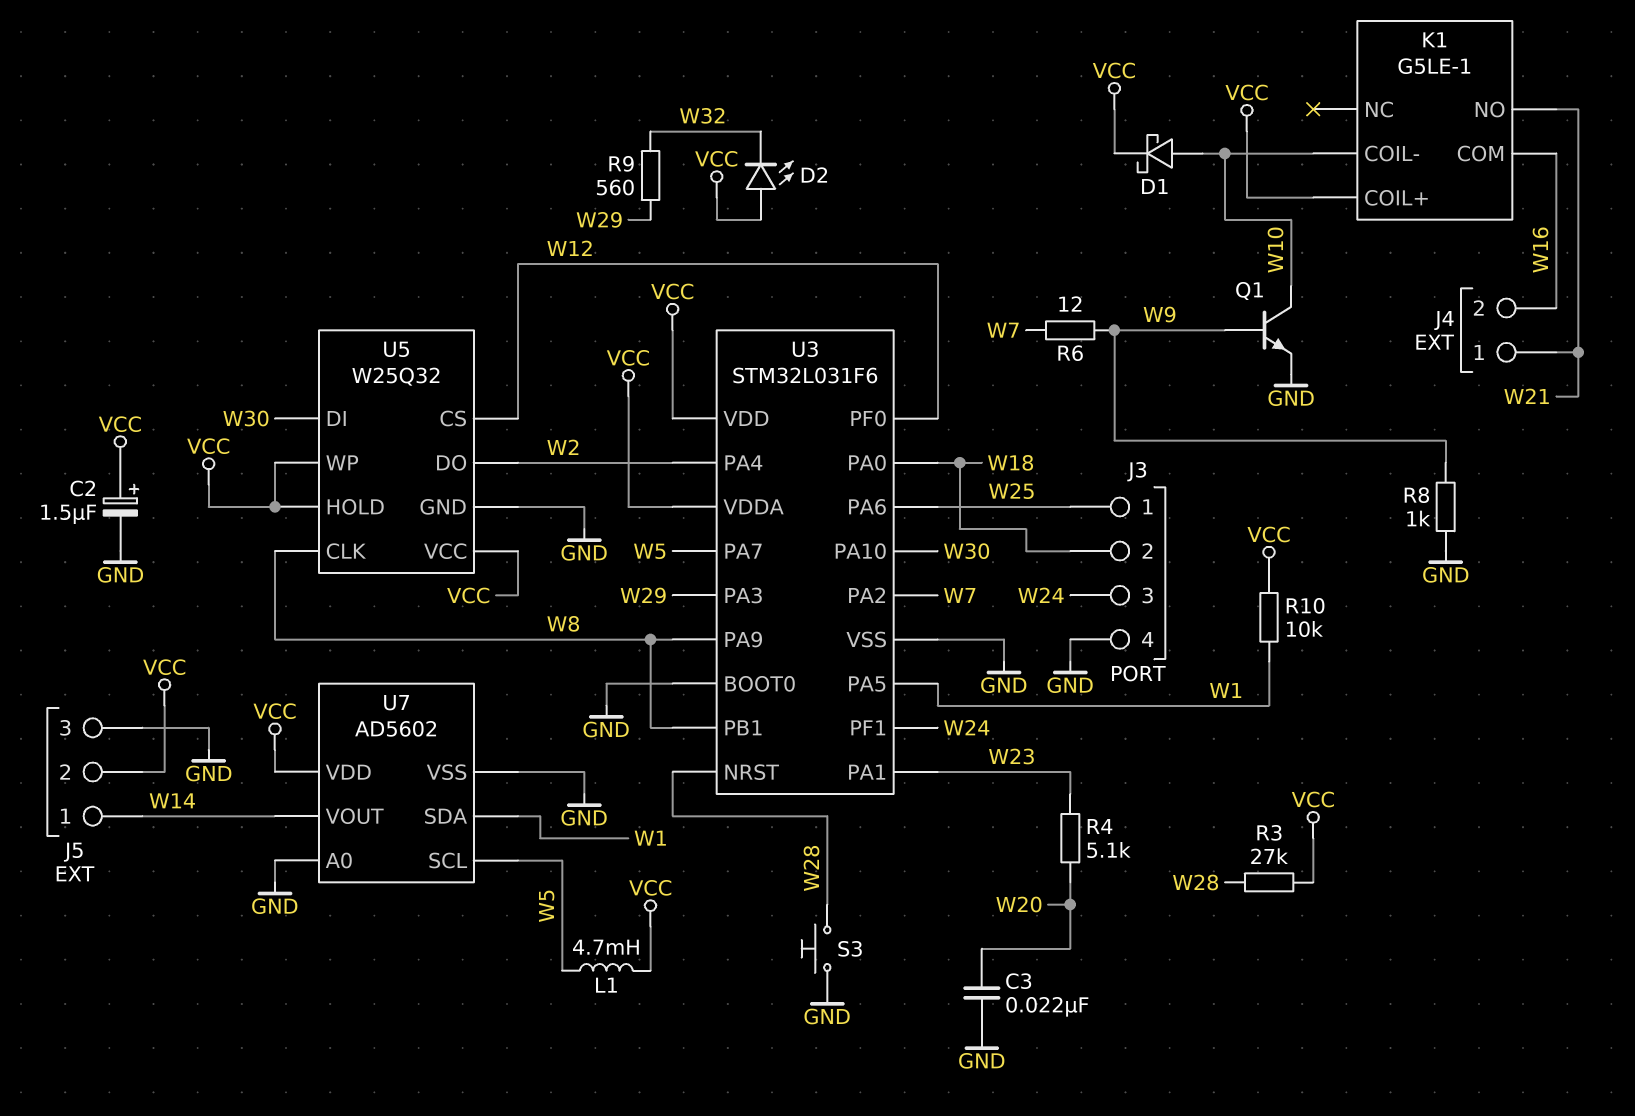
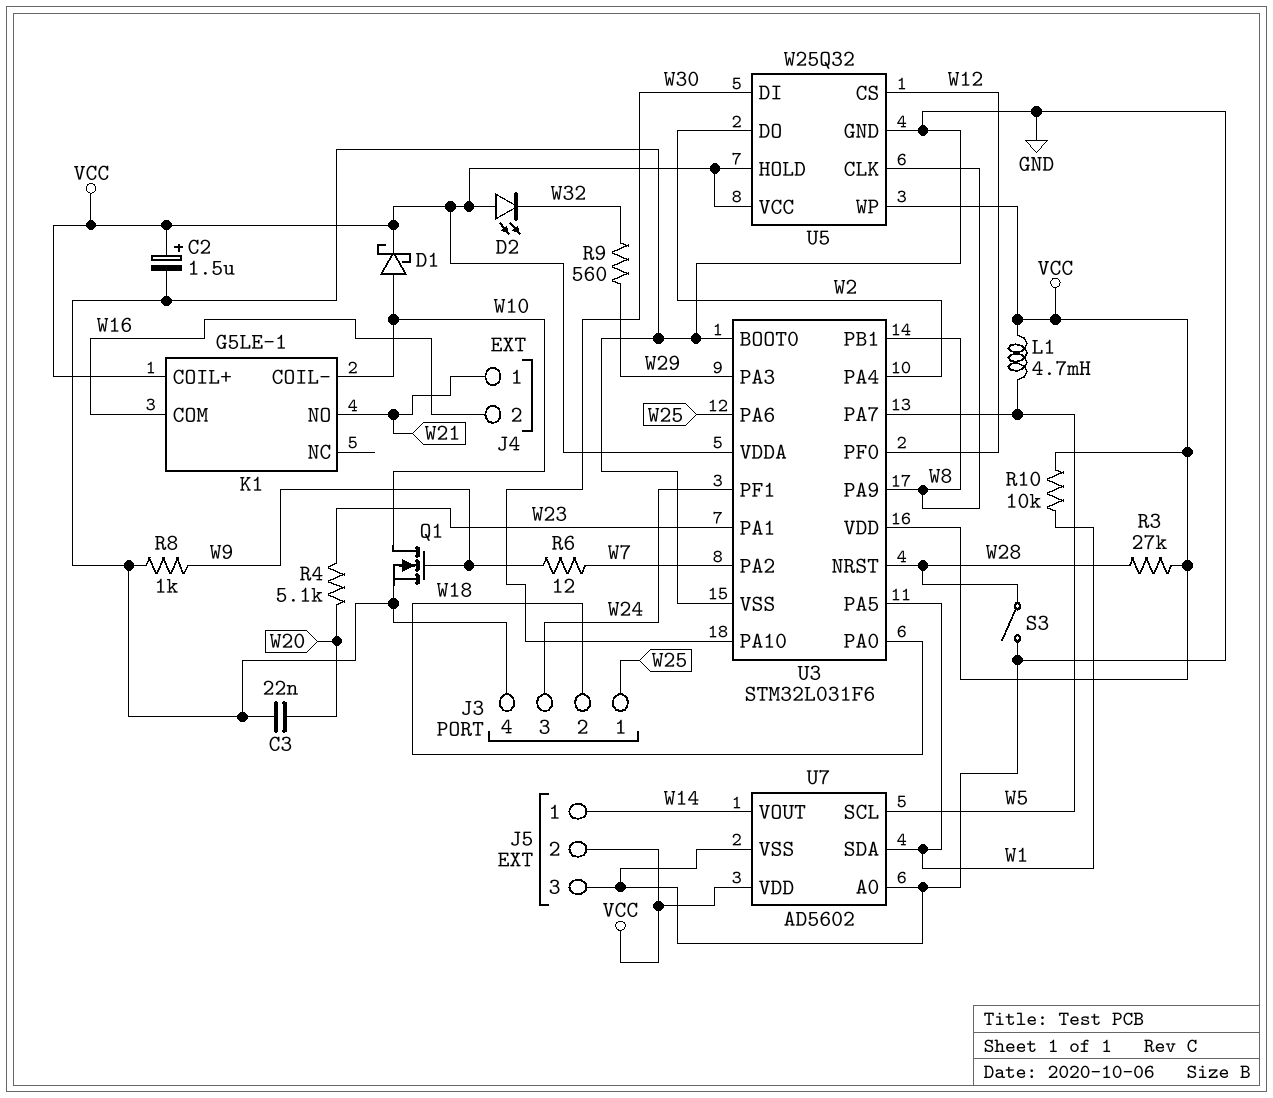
Q1: NPN (B W9, C W10, E GND) -> NMOS (G W9, D W10, S GND)
S3: button (GND, W28) -> switch (GND, W28)

